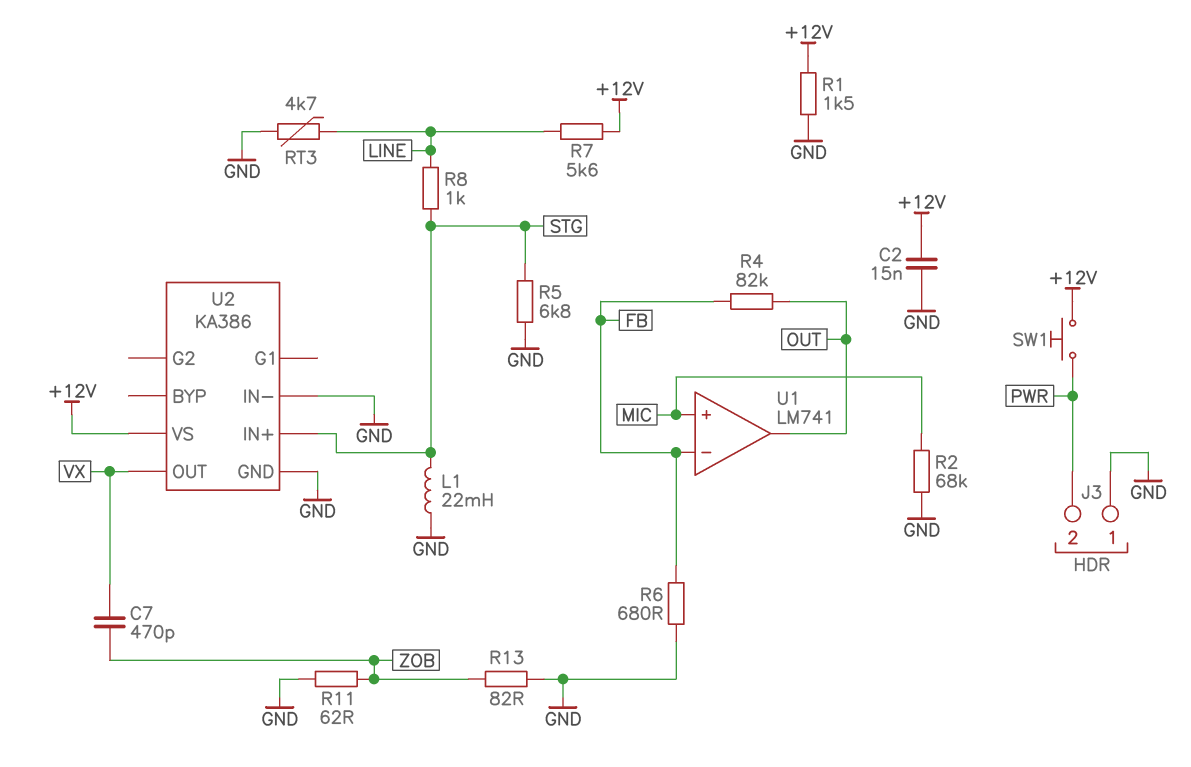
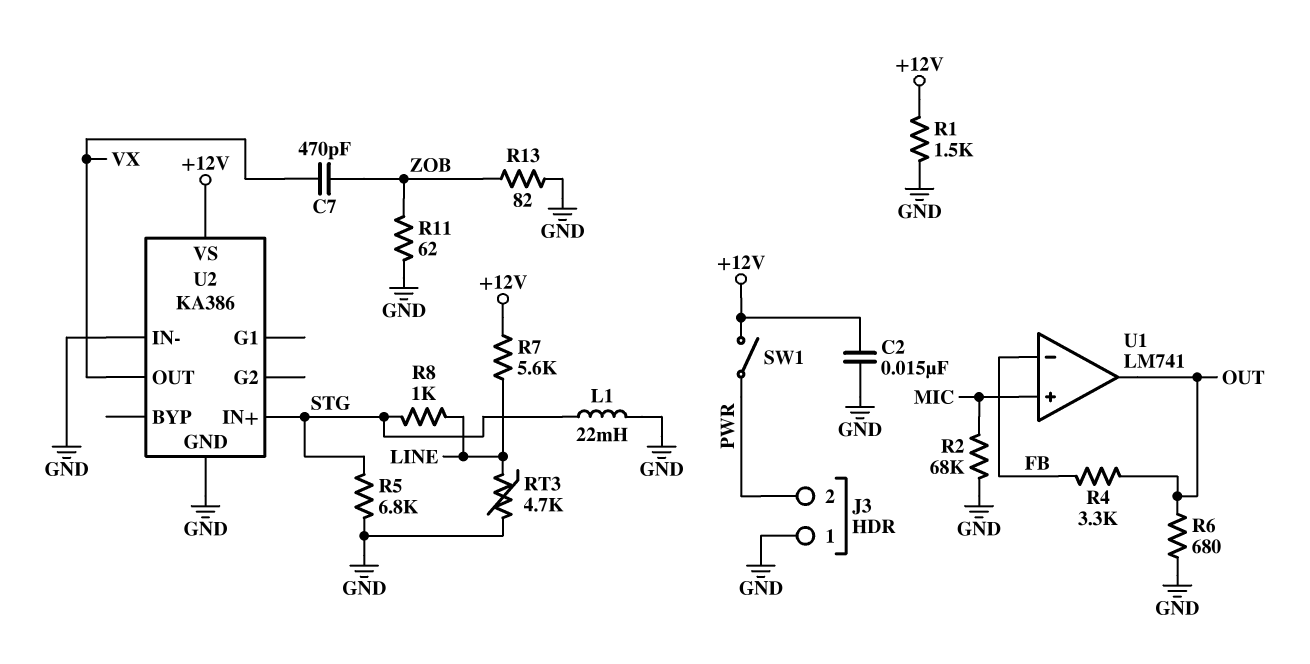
R4: 82k (FB, OUT) -> 3.3k (FB, OUT)
R6: 680 (FB, GND) -> 680 (GND, OUT)
SW1: button (+12V, PWR) -> switch (+12V, PWR)

